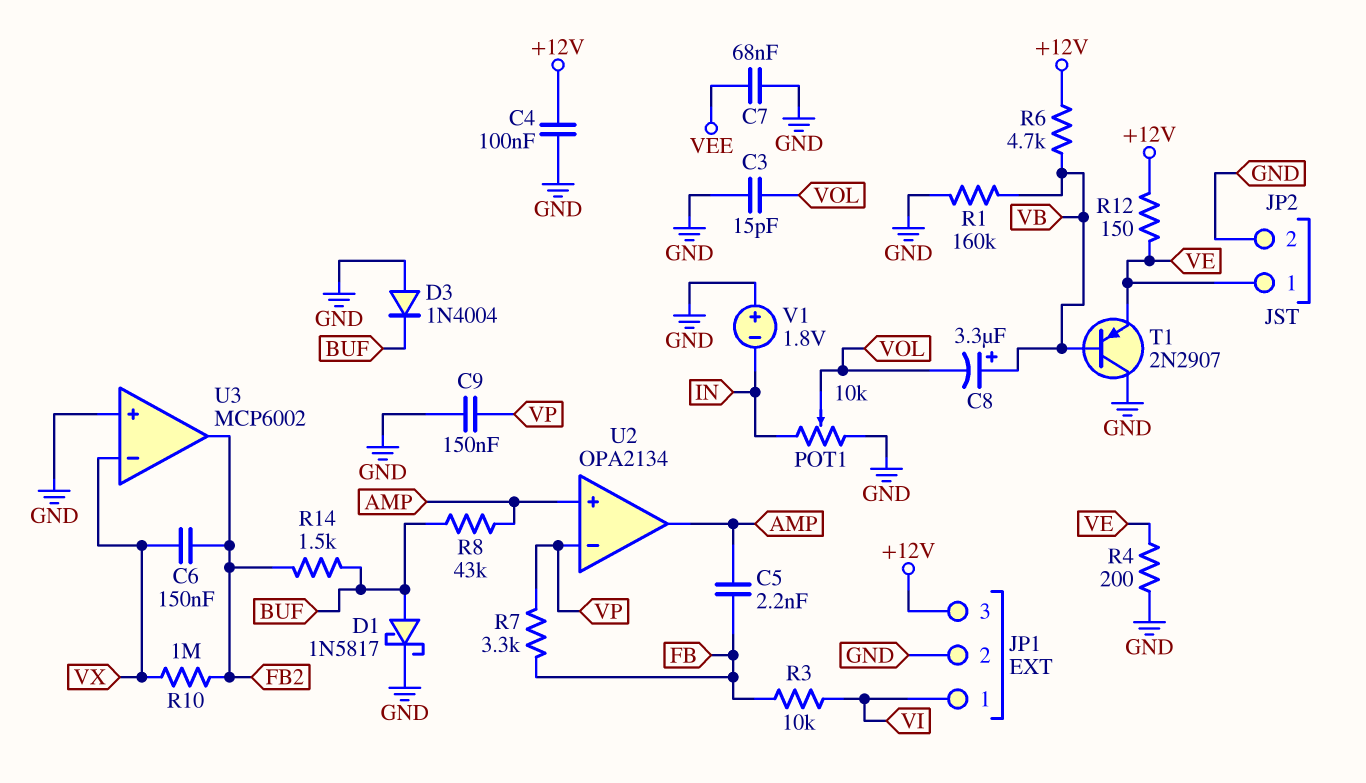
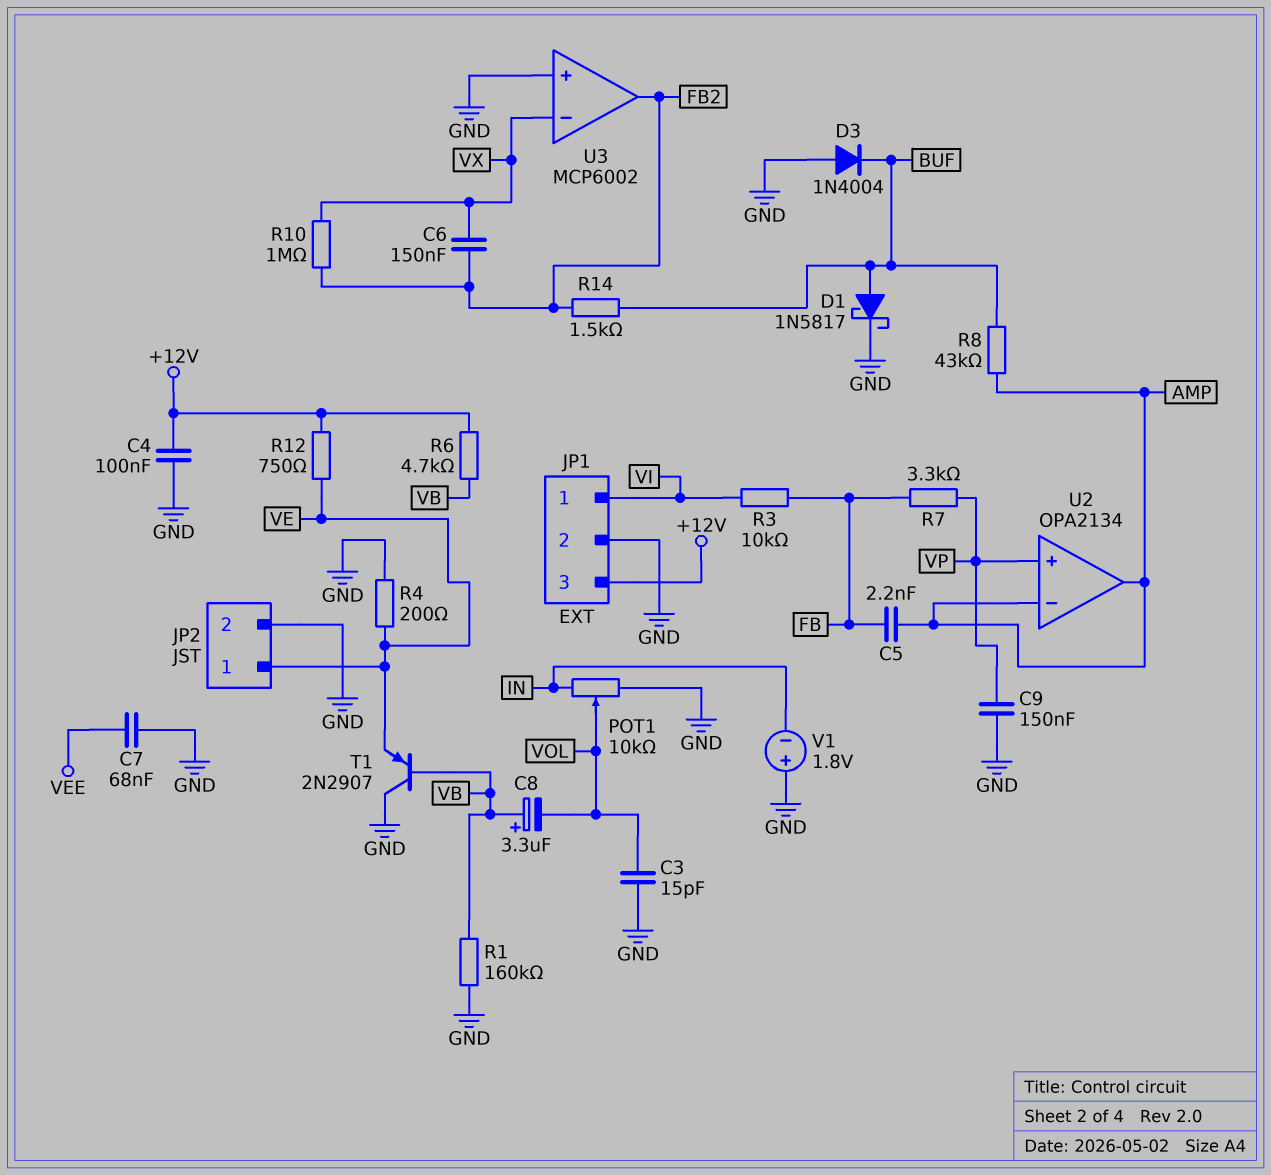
R12: 150 (+12V, VE) -> 750 (+12V, VE)
U2 pin in+: AMP -> VP
U2 pin in-: VP -> AMP

